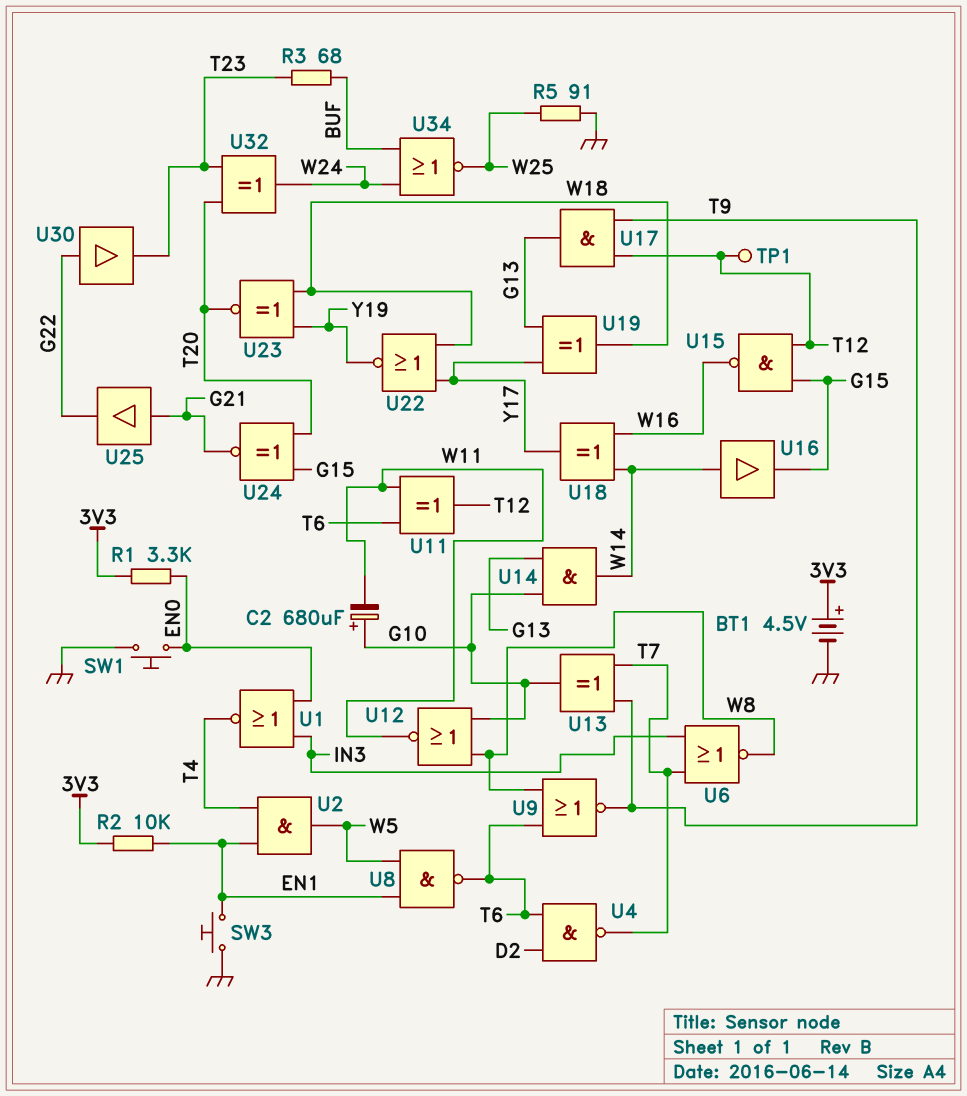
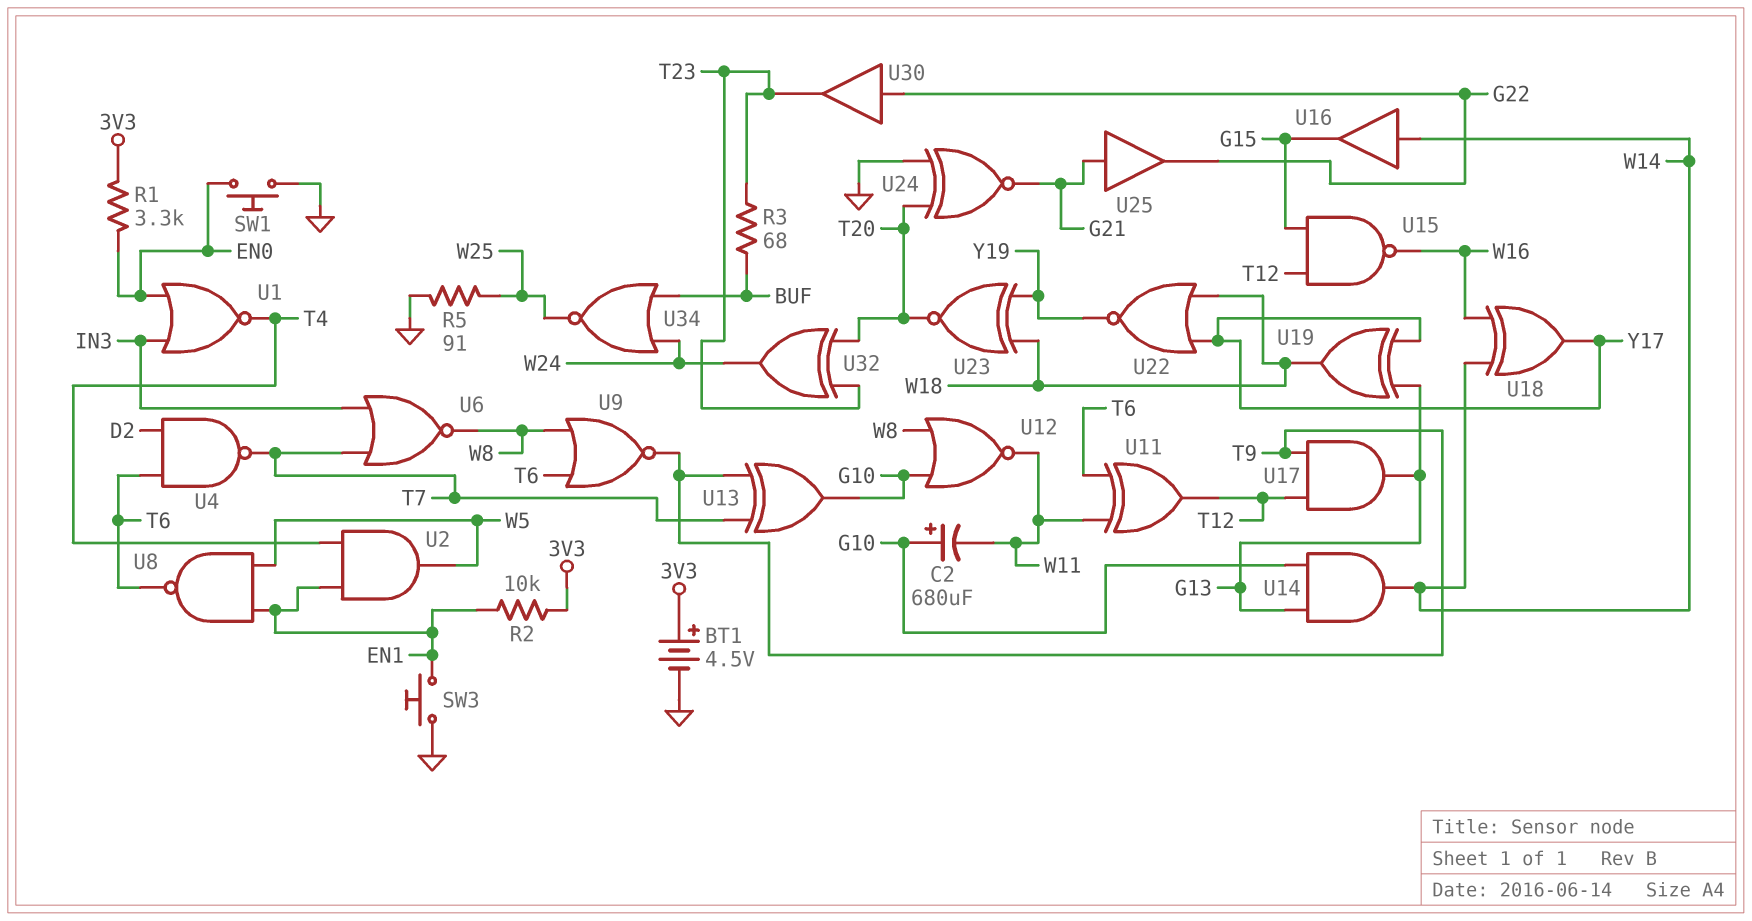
TP1: test point (T12) -> none
U24: XNOR (in G15, in T20, out G21) -> XNOR (in GND, in T20, out G21)

